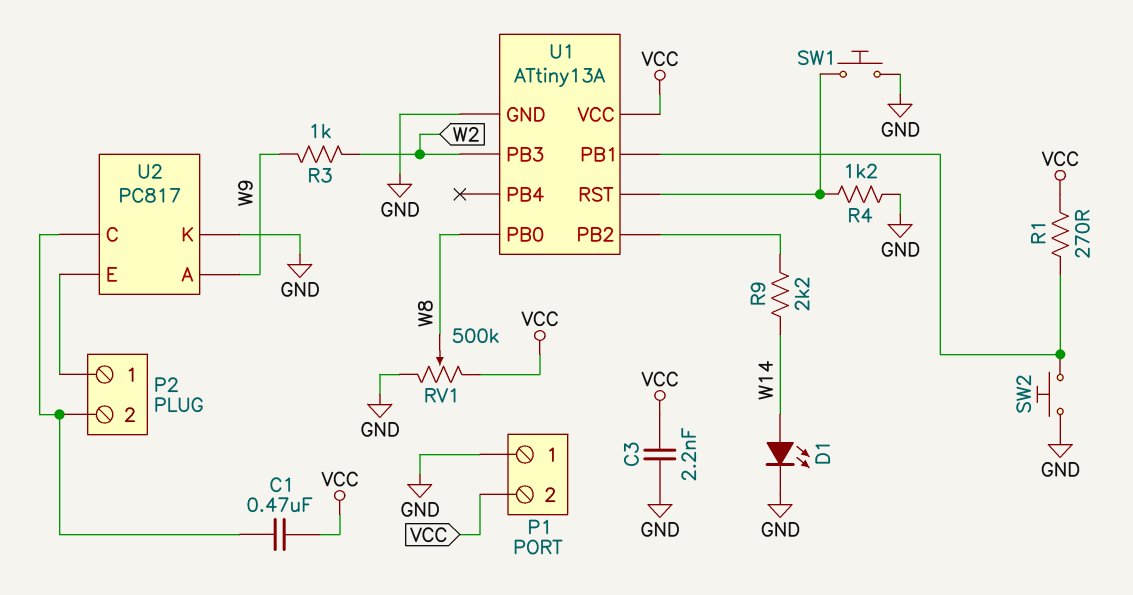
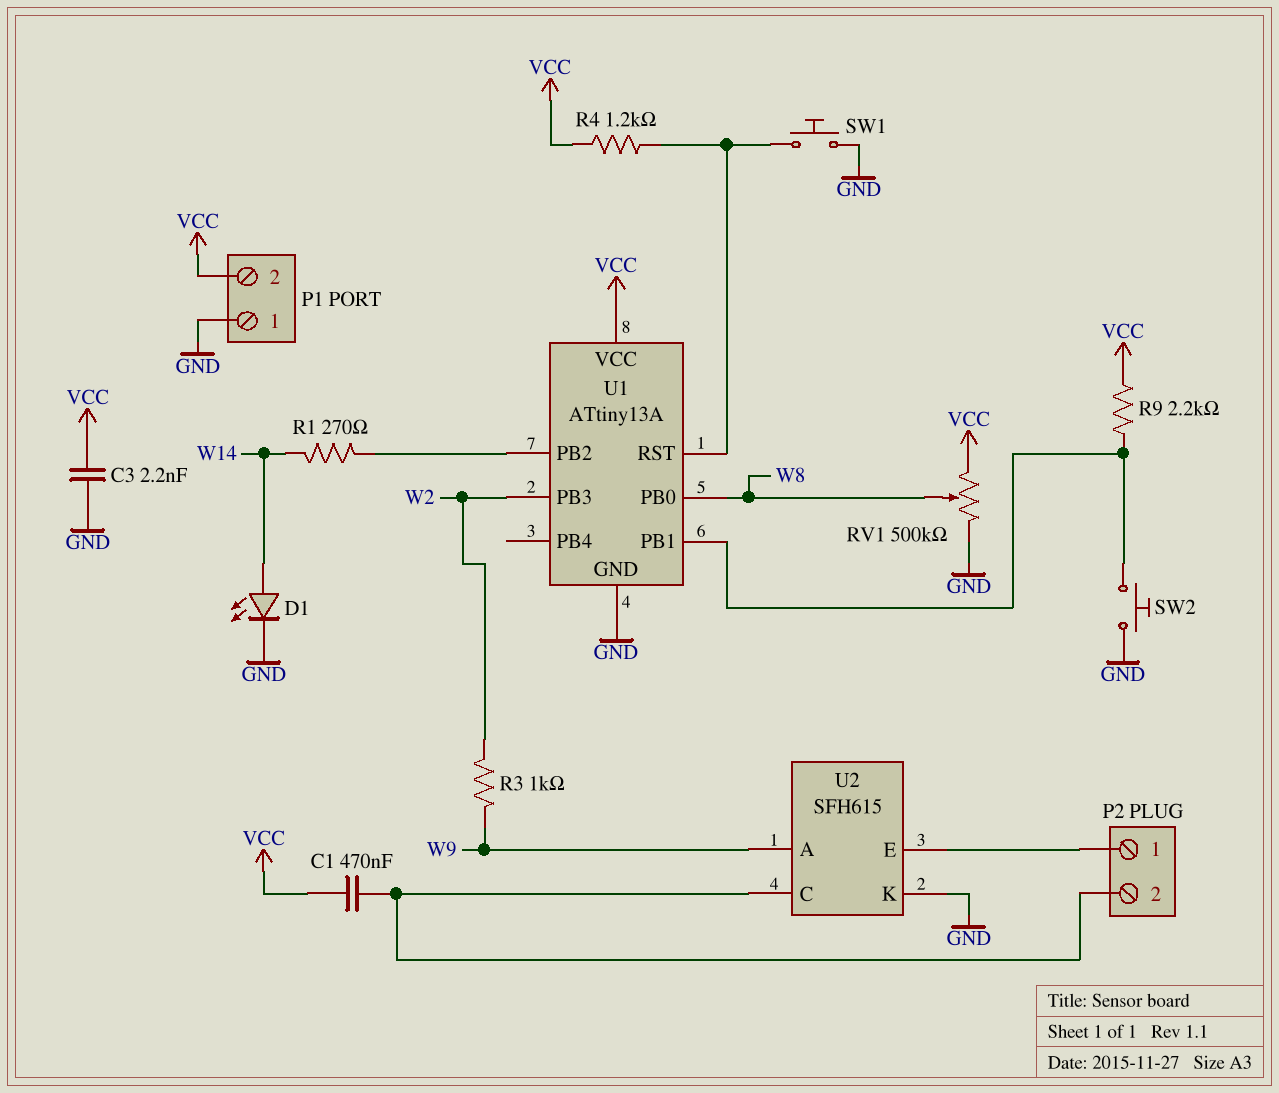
R1: 270 (U1/PB1, VCC) -> 270 (U1/PB2, W14)
R4: 1.2k (GND, U1/RST) -> 1.2k (U1/RST, VCC)
R9: 2.2k (U1/PB2, W14) -> 2.2k (U1/PB1, VCC)
U2: PC817 -> SFH615

